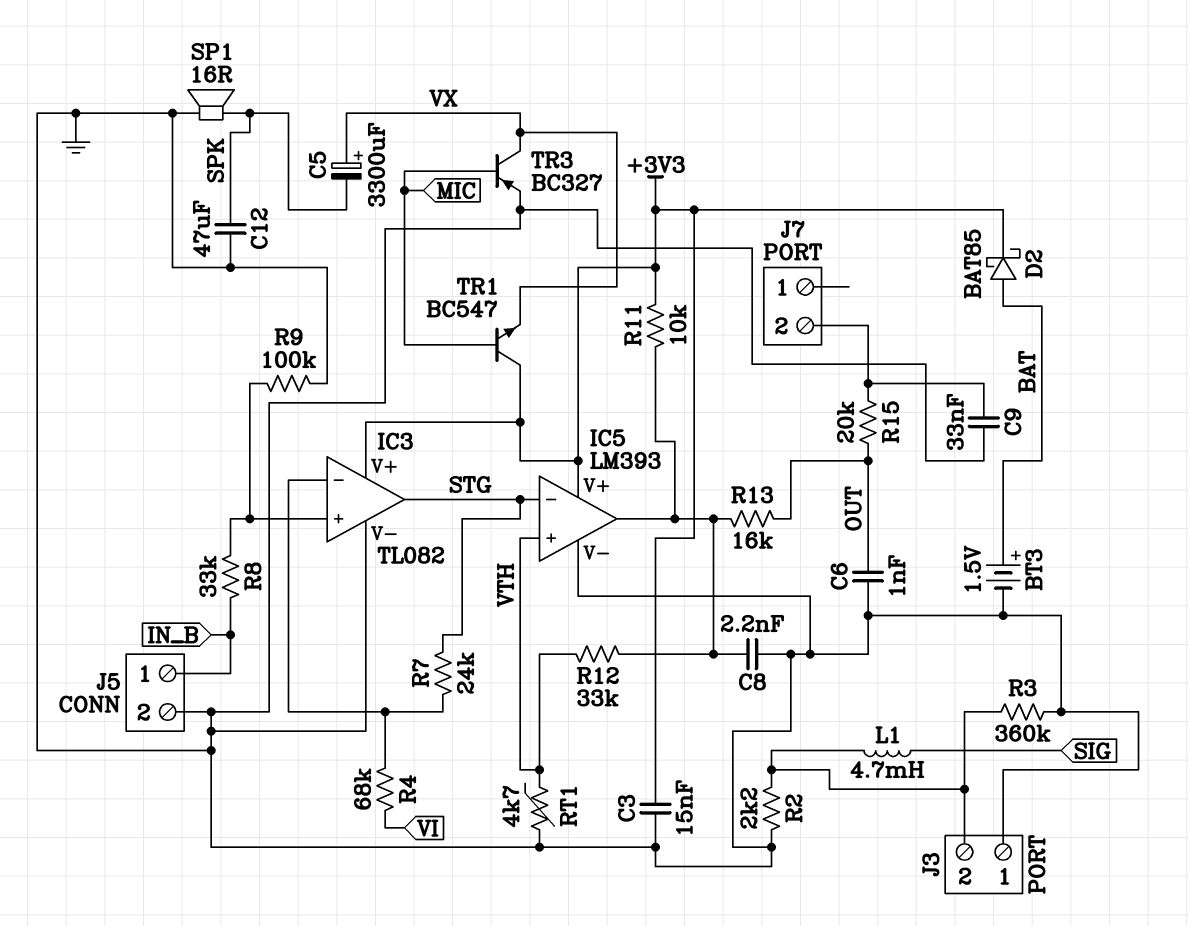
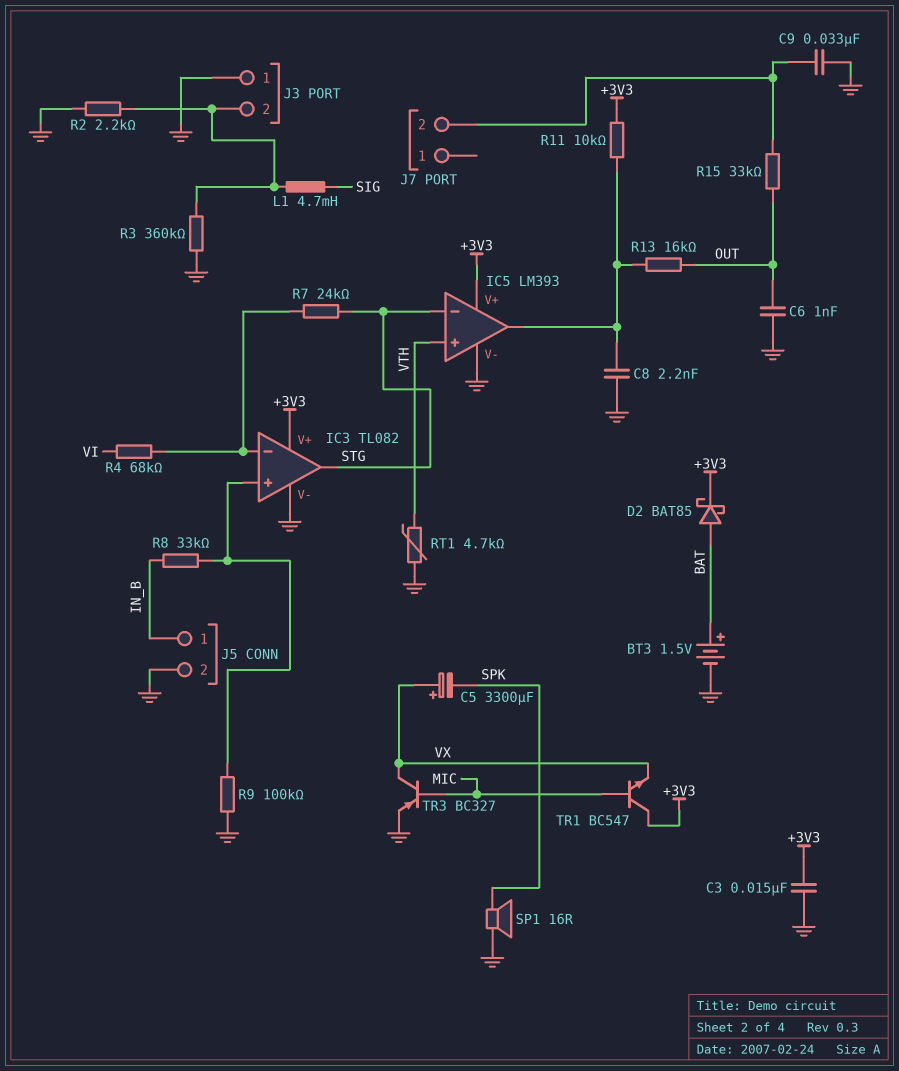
C12: 47uF (GND, SPK) -> none
R12: 33k (IC5/out, VTH) -> none
R15: 20k (J7/2, OUT) -> 33k (J7/2, OUT)

